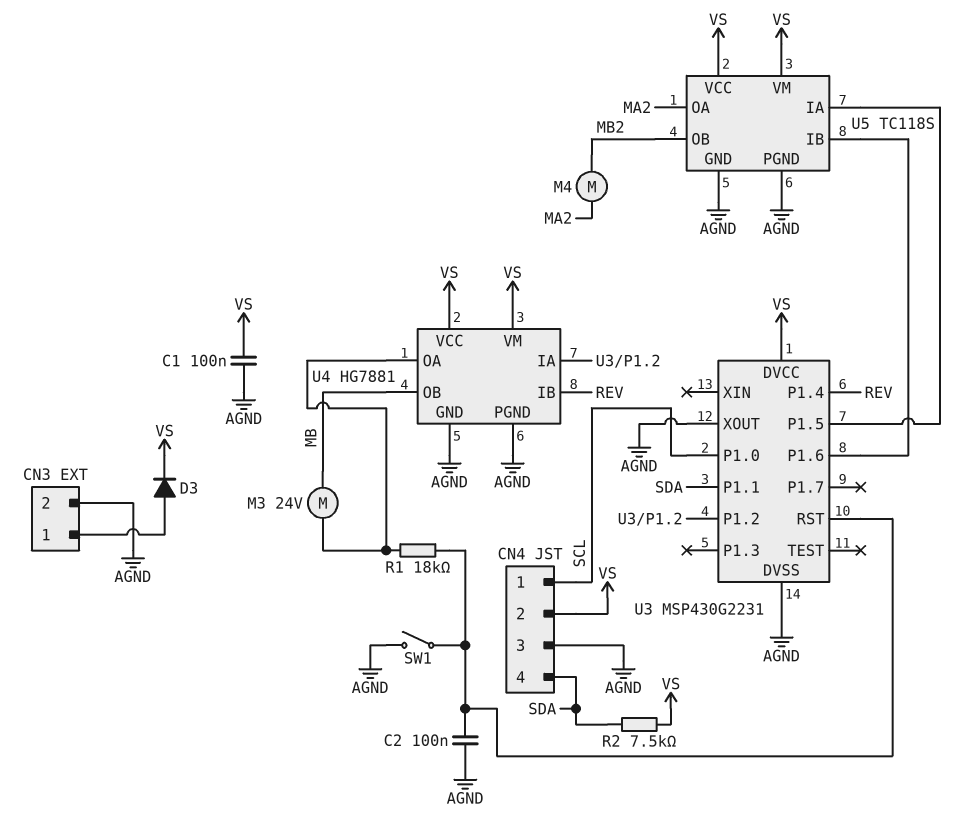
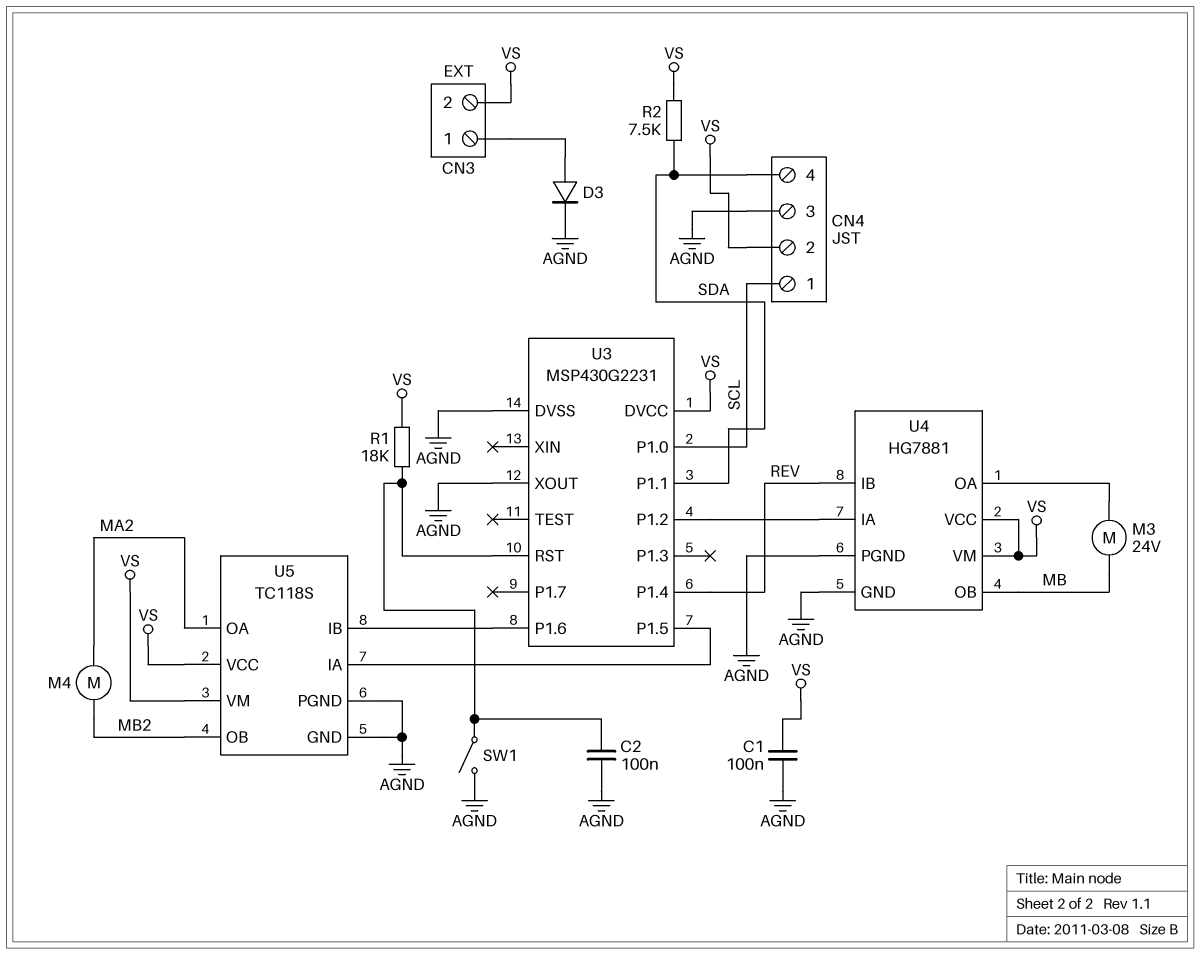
CN3 pin 2: AGND -> VS
D3: diode (A CN3/1, K VS) -> diode (A CN3/1, K AGND)
R1: 18k (U3/RST, U4/OA) -> 18k (U3/RST, VS)

